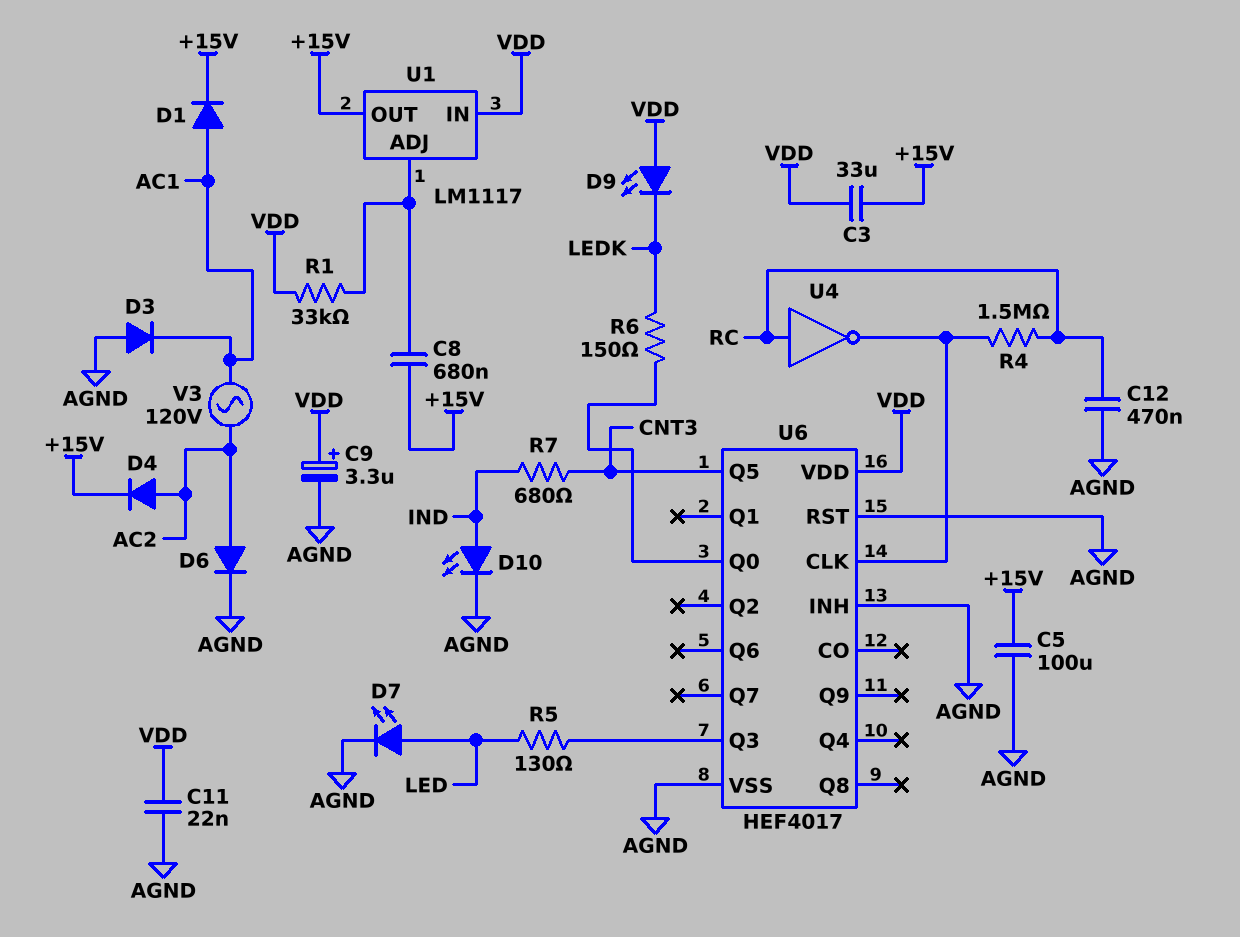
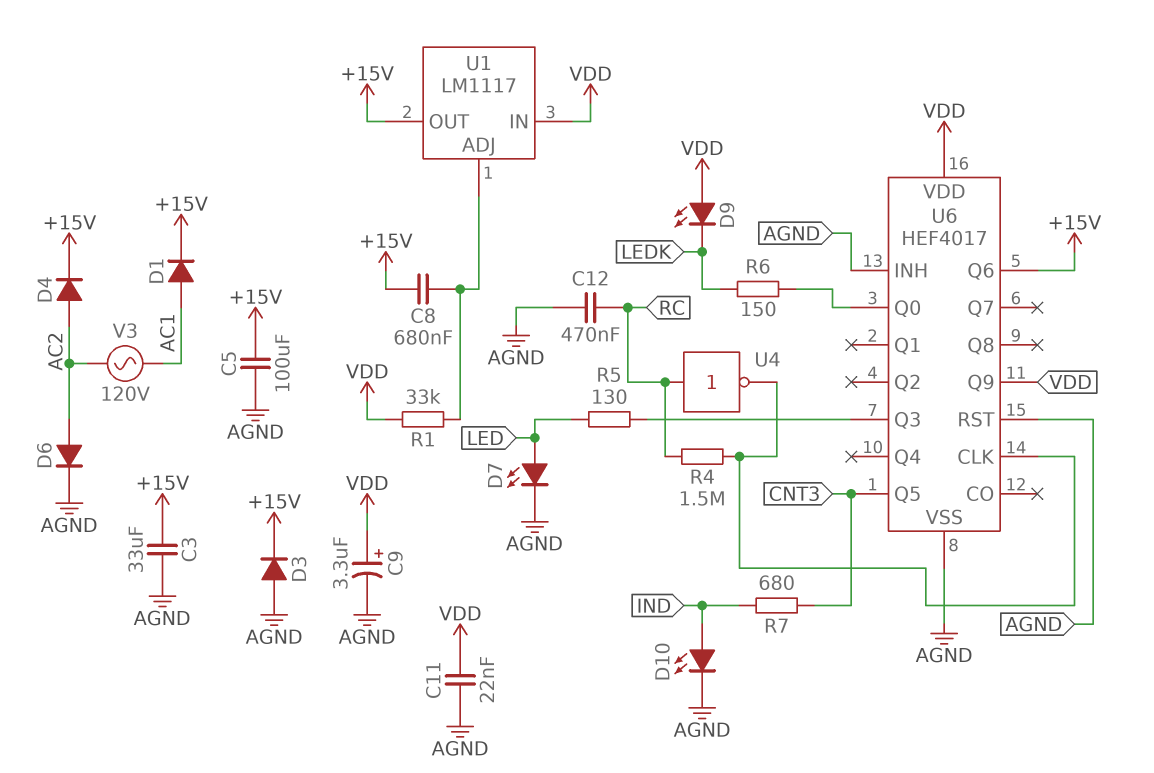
C3: 33uF (+15V, VDD) -> 33uF (+15V, AGND)
D3: diode (A AGND, K AC1) -> diode (A AGND, K +15V)
U6 pin Q6: none -> +15V
U6 pin Q9: none -> VDD

